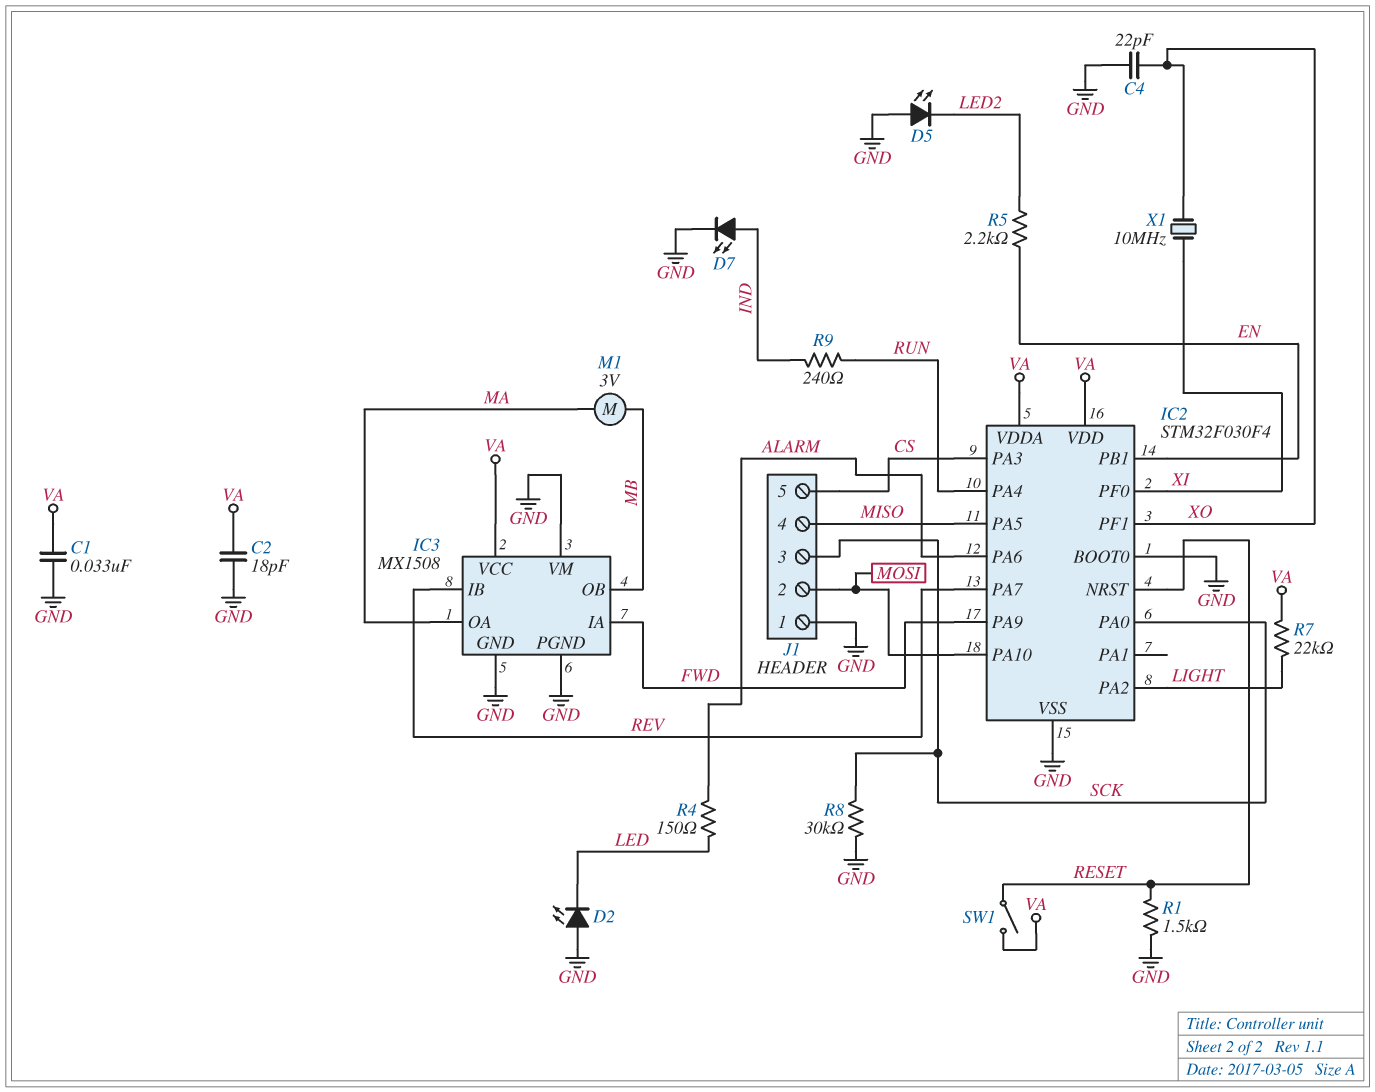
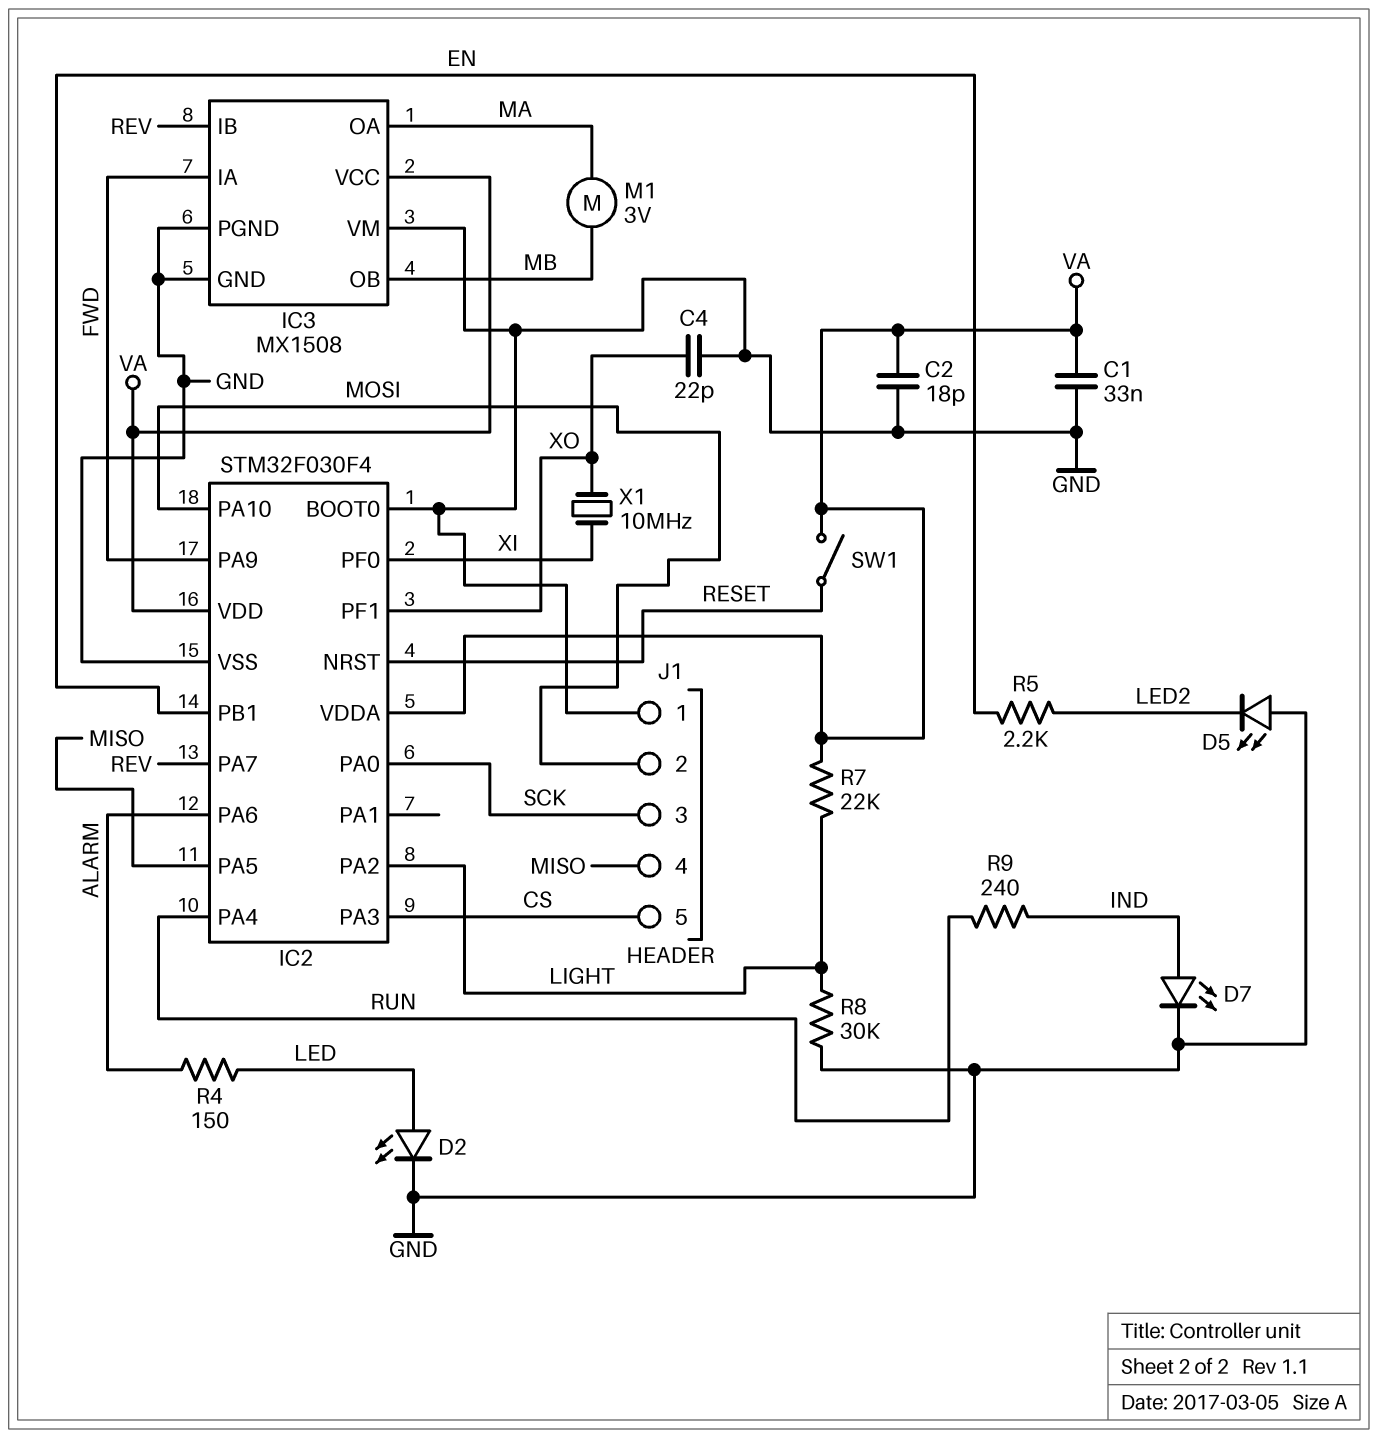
D2: LED (A GND, K LED) -> LED (A LED, K GND)
R1: 1.5k (GND, RESET) -> none
R8: 30k (GND, SCK) -> 30k (GND, LIGHT)

